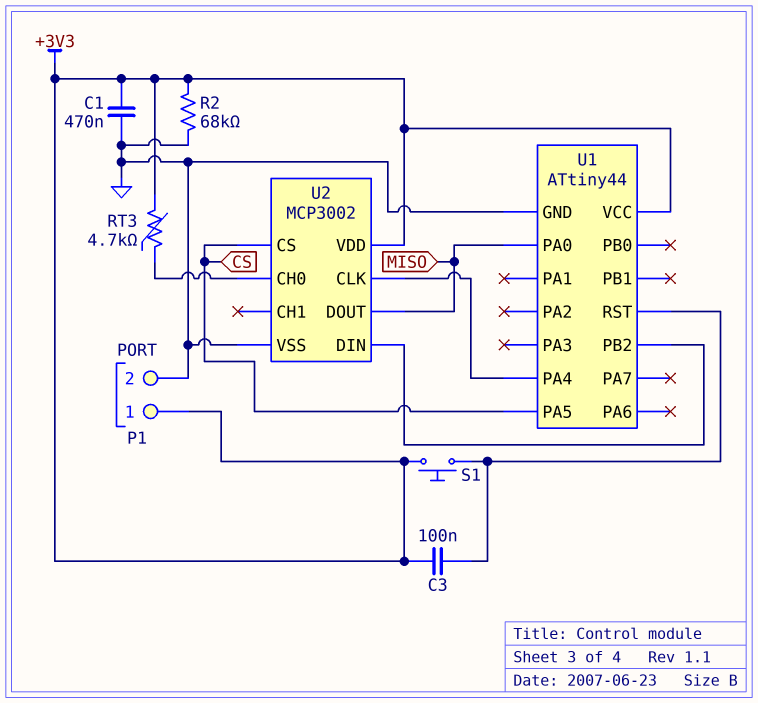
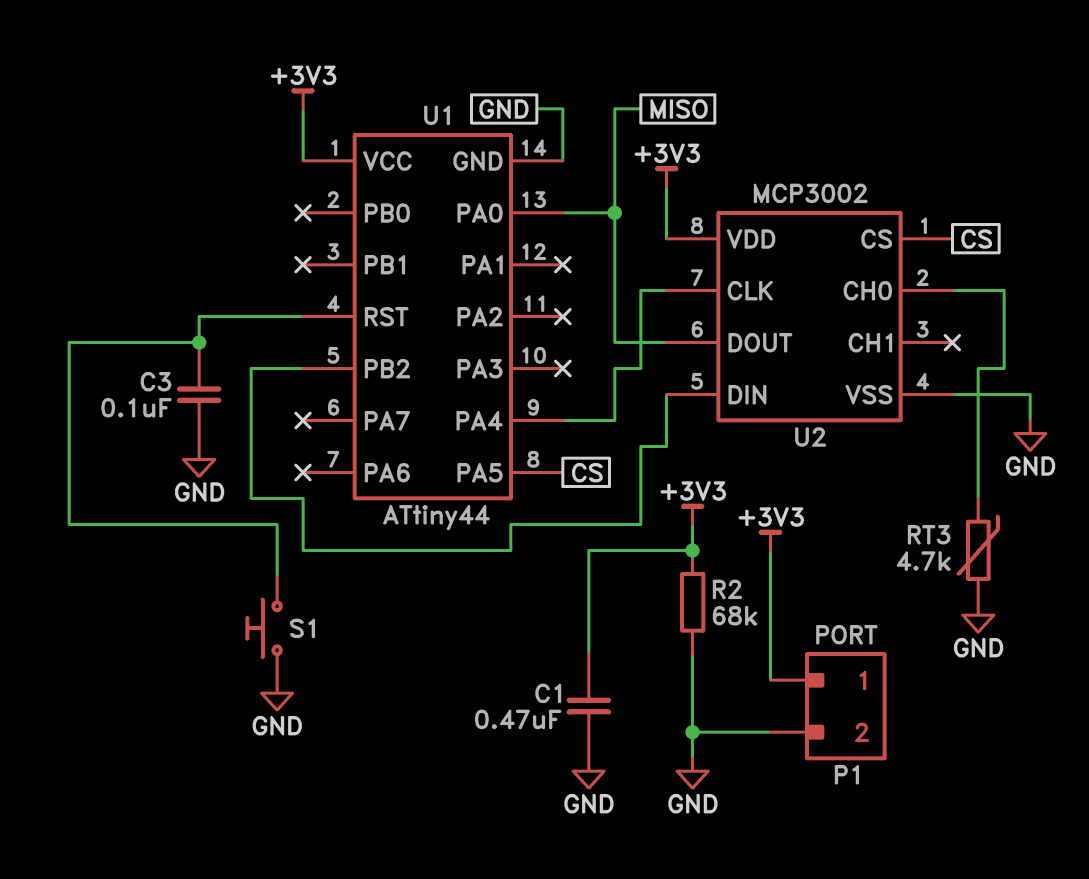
C3: 100nF (+3V3, U1/RST) -> 100nF (GND, U1/RST)
RT3: 4.7k (+3V3, U2/CH0) -> 4.7k (GND, U2/CH0)
S1: button (+3V3, U1/RST) -> button (GND, U1/RST)

